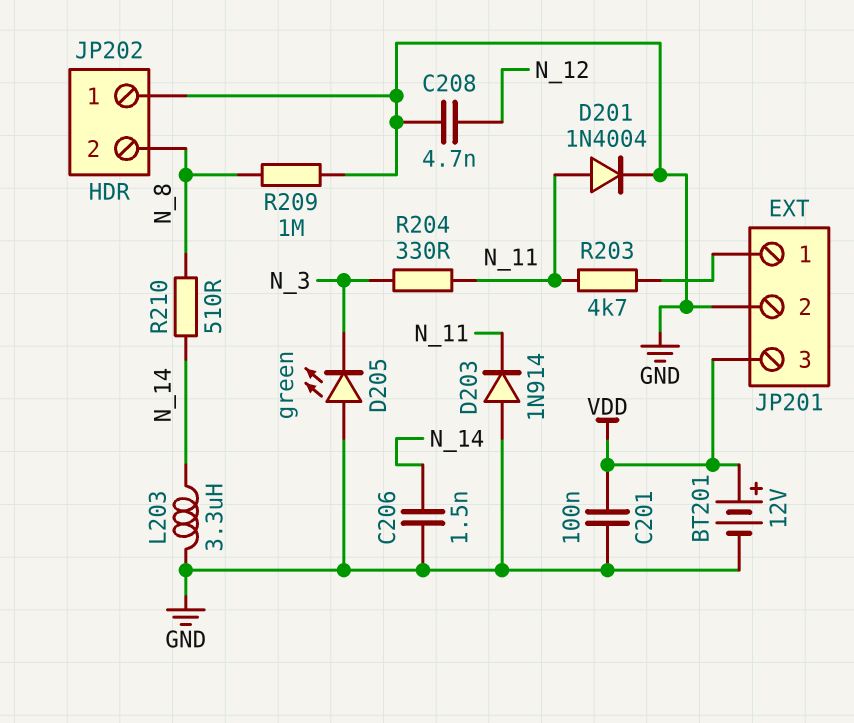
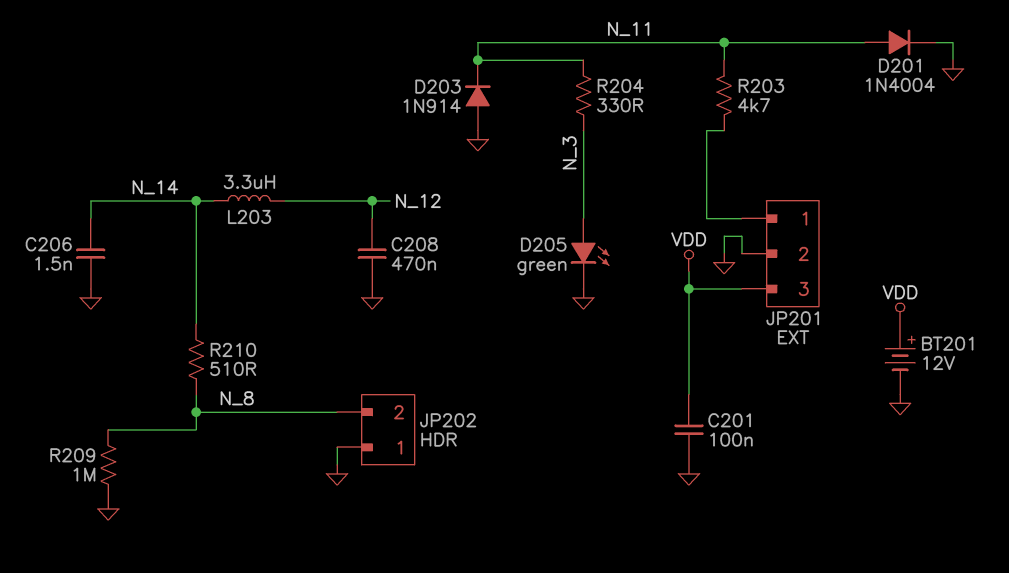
C208: 4.7nF (GND, N_12) -> 470nF (GND, N_12)
D205: LED green (A GND, K N_3) -> LED green (A N_3, K GND)
L203: 3.3uH (GND, N_14) -> 3.3uH (N_12, N_14)

